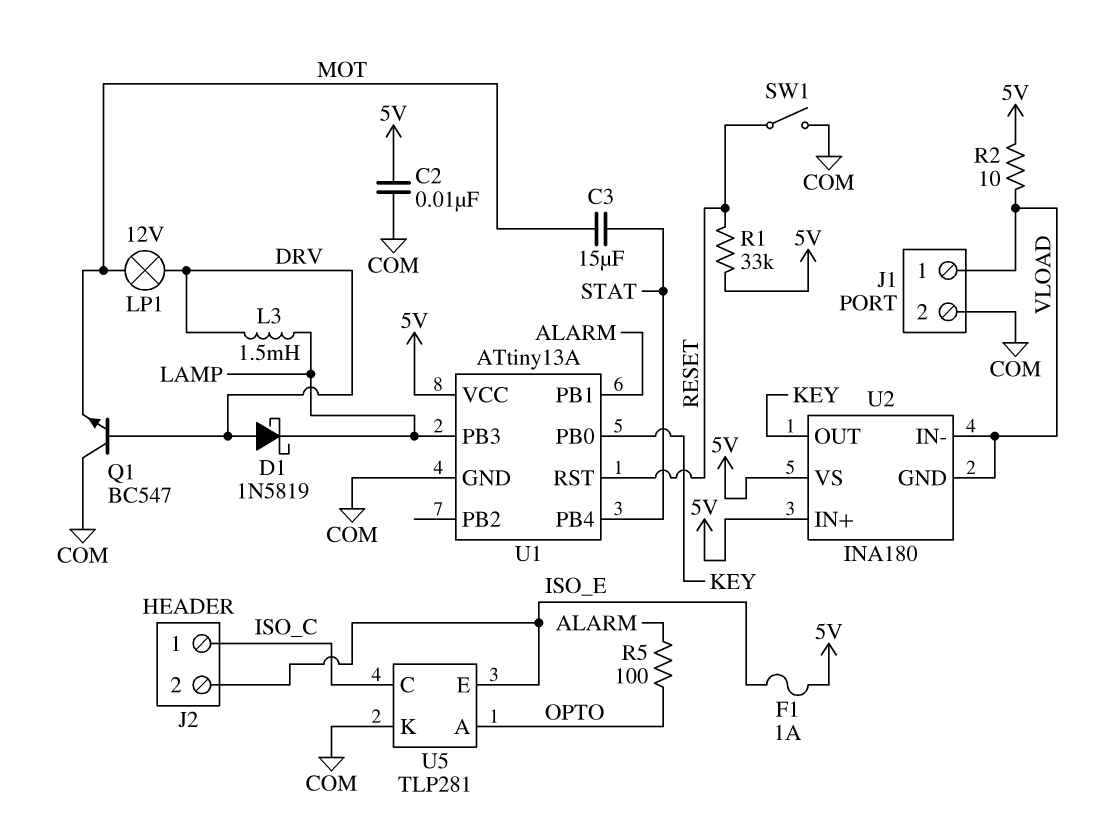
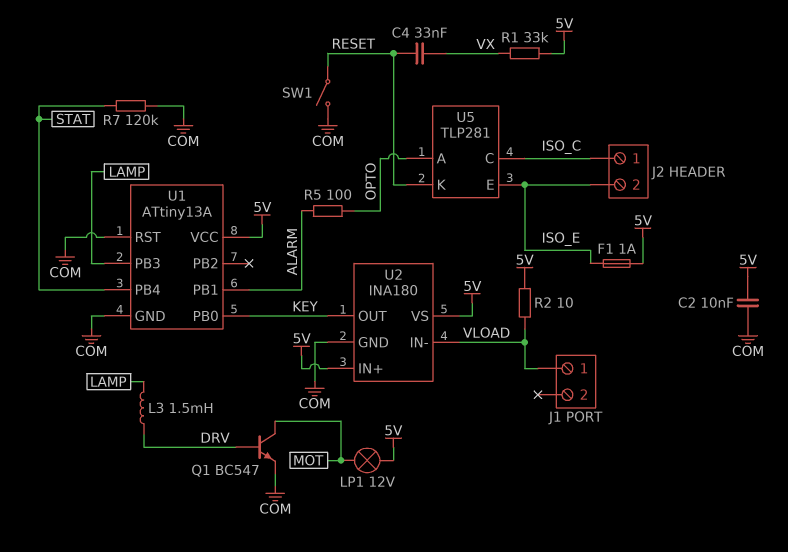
C3: 15uF (MOT, STAT) -> none
C4: none -> 33nF (RESET, VX)
D1: schottky 1N5819 (A DRV, K LAMP) -> none
J1 pin 2: COM -> none
LP1: lamp 12V (DRV, MOT) -> lamp 12V (5V, MOT)
Q1: NPN BC547 (B DRV, C COM, E MOT) -> NPN BC547 (B DRV, C MOT, E COM)
R1: 33k (5V, RESET) -> 33k (5V, VX)
R7: none -> 120k (COM, STAT)
U1 pin RST: RESET -> COM
U2 pin GND: VLOAD -> COM
U5 pin K: COM -> RESET

